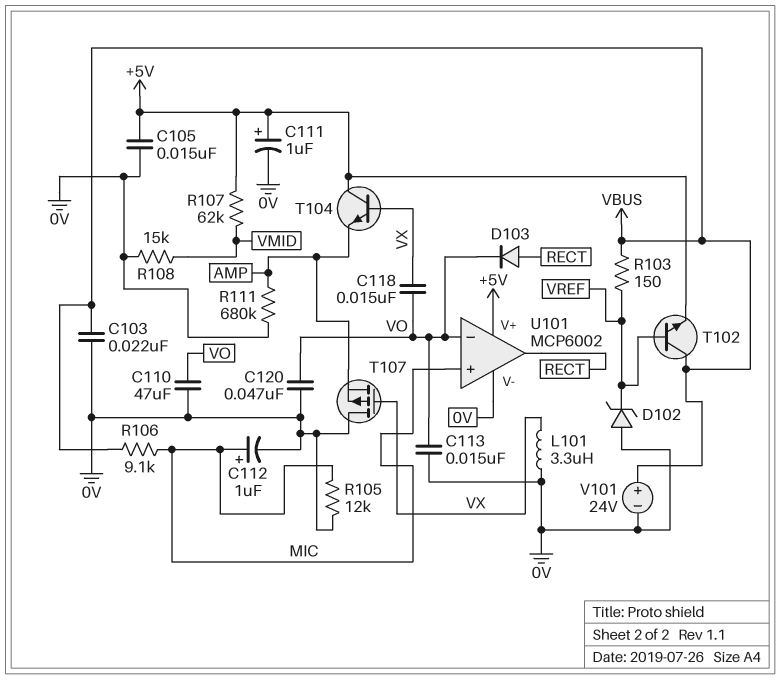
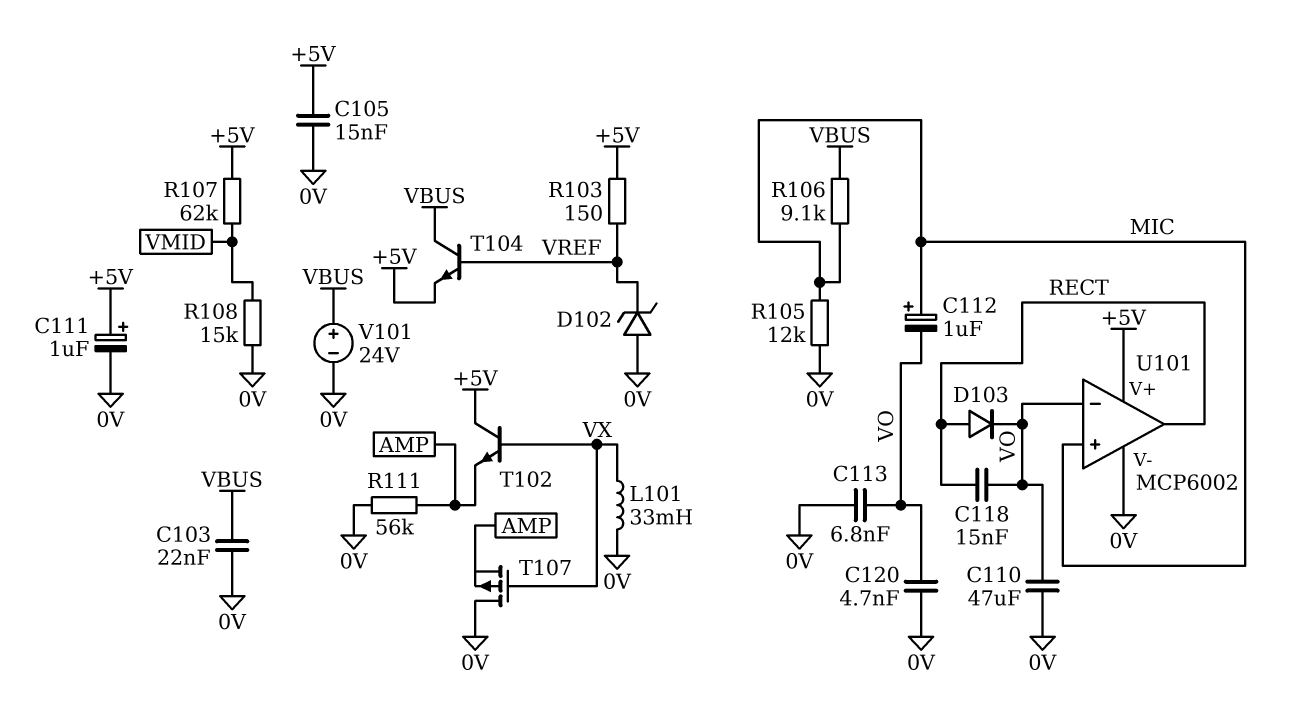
C112: 1uF (plus MIC, minus 0V) -> 1uF (plus MIC, minus VO)
C113: 15nF (0V, VO) -> 6.8nF (0V, VO)
C118: 15nF (VO, VX) -> 15nF (RECT, VO)
C120: 47nF (0V, VO) -> 4.7nF (0V, VO)
L101: 3.3uH (0V, VX) -> 33mH (0V, VX)
R103: 150 (VBUS, VREF) -> 150 (+5V, VREF)
R111: 680k (0V, AMP) -> 56k (0V, AMP)
T102: NPN (B VREF, C VBUS, E +5V) -> NPN (B VX, C +5V, E AMP)
T104: NPN (B VX, C +5V, E AMP) -> NPN (B VREF, C VBUS, E +5V)

